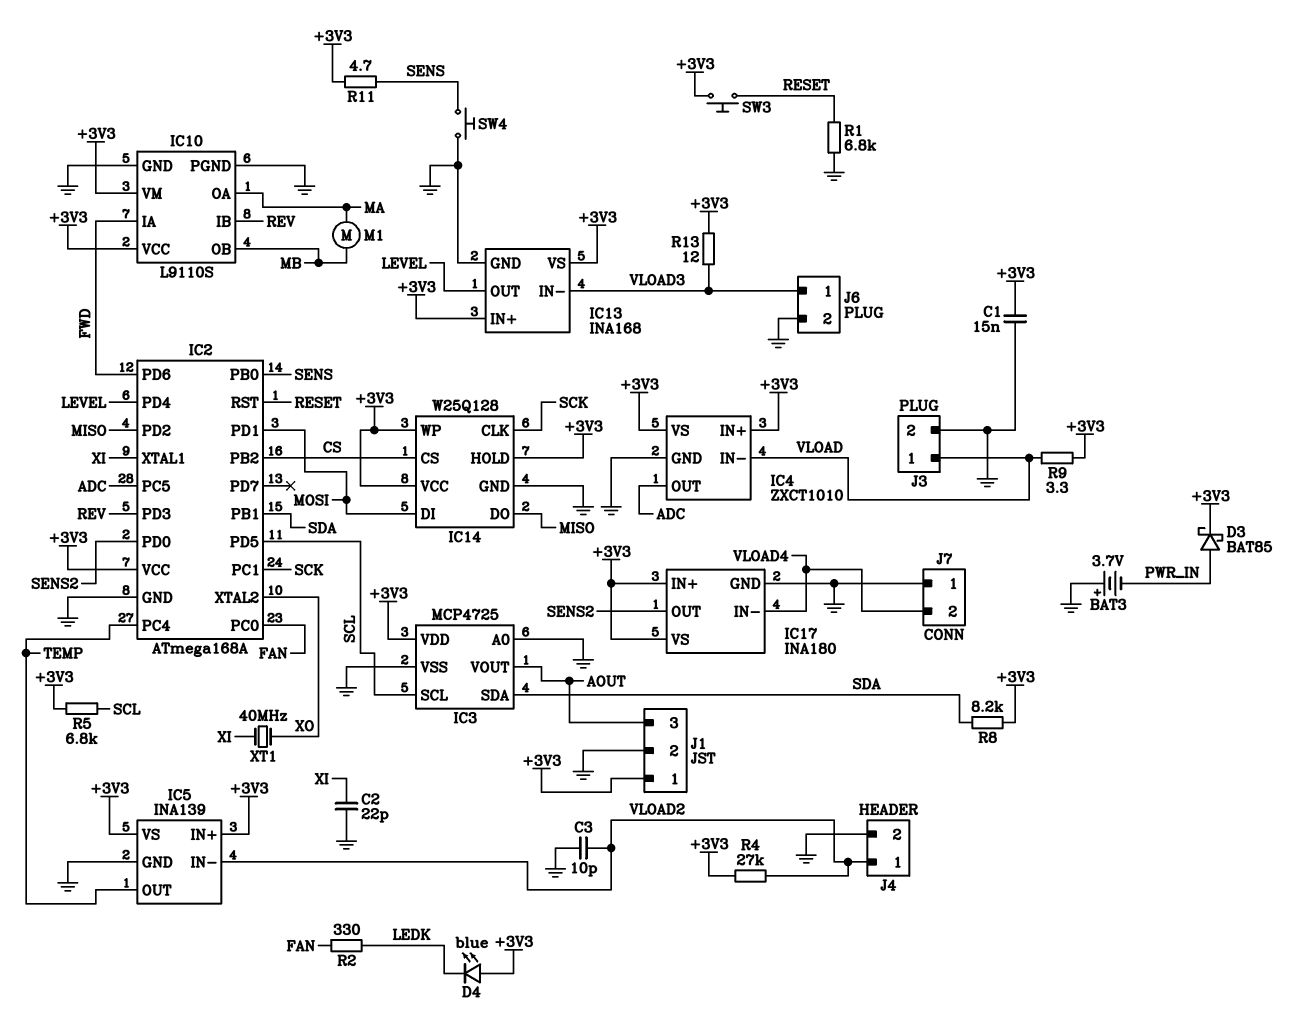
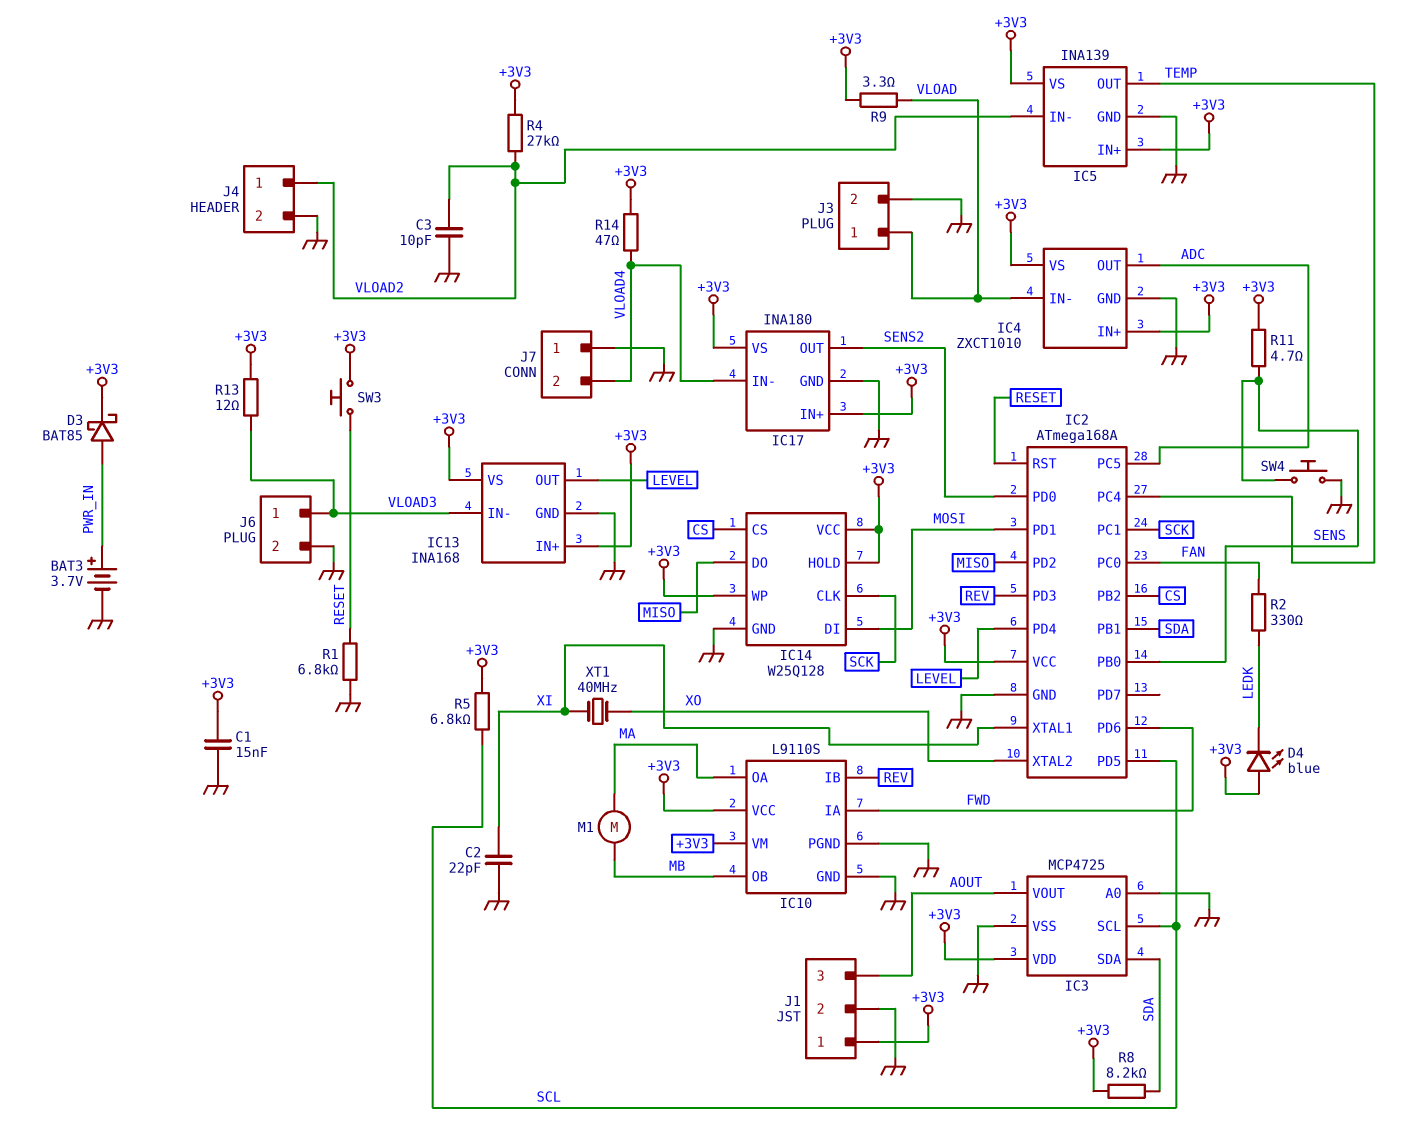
BAT3: 3.7V (plus GND, minus PWR_IN) -> 3.7V (plus PWR_IN, minus GND)
R14: none -> 47 (+3V3, VLOAD4)

